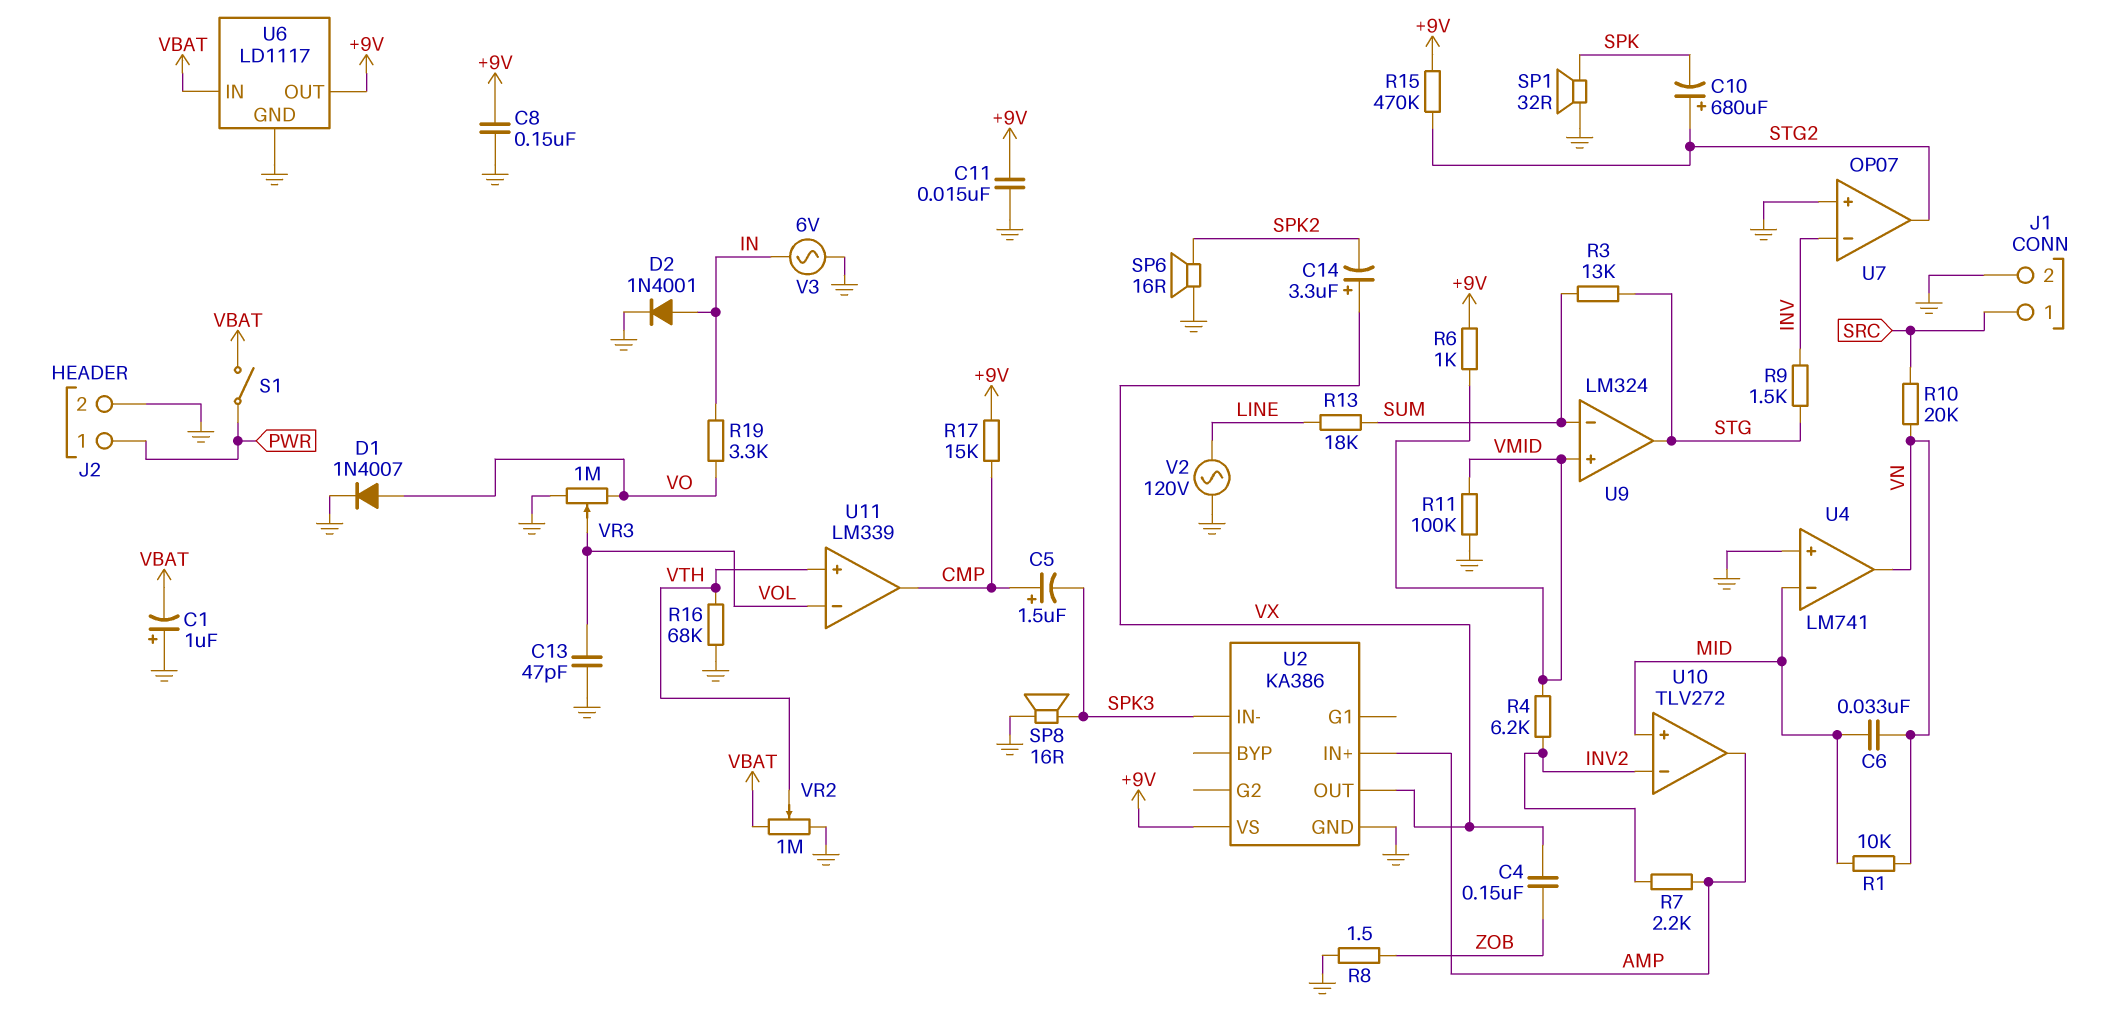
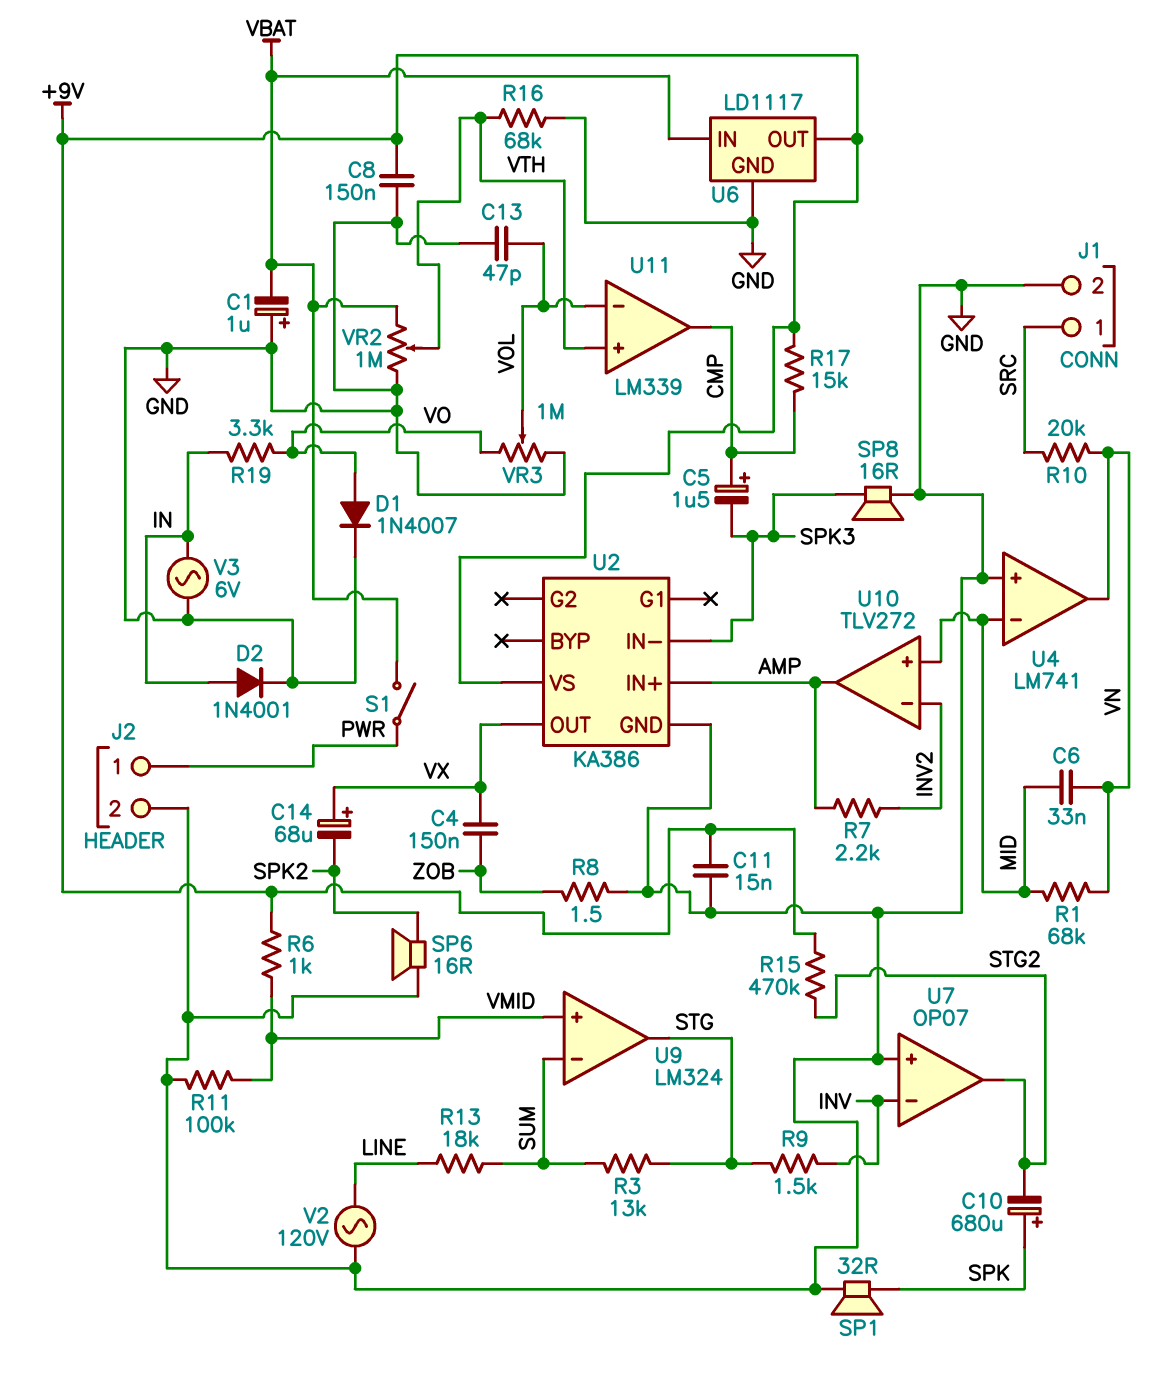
C10: 680uF (plus STG2, minus SPK) -> 680uF (plus SPK, minus STG2)
C14: 3.3uF (plus VX, minus SPK2) -> 68uF (plus VX, minus SPK2)
R1: 10k (MID, VN) -> 68k (MID, VN)
R4: 6.2k (INV2, VMID) -> none

